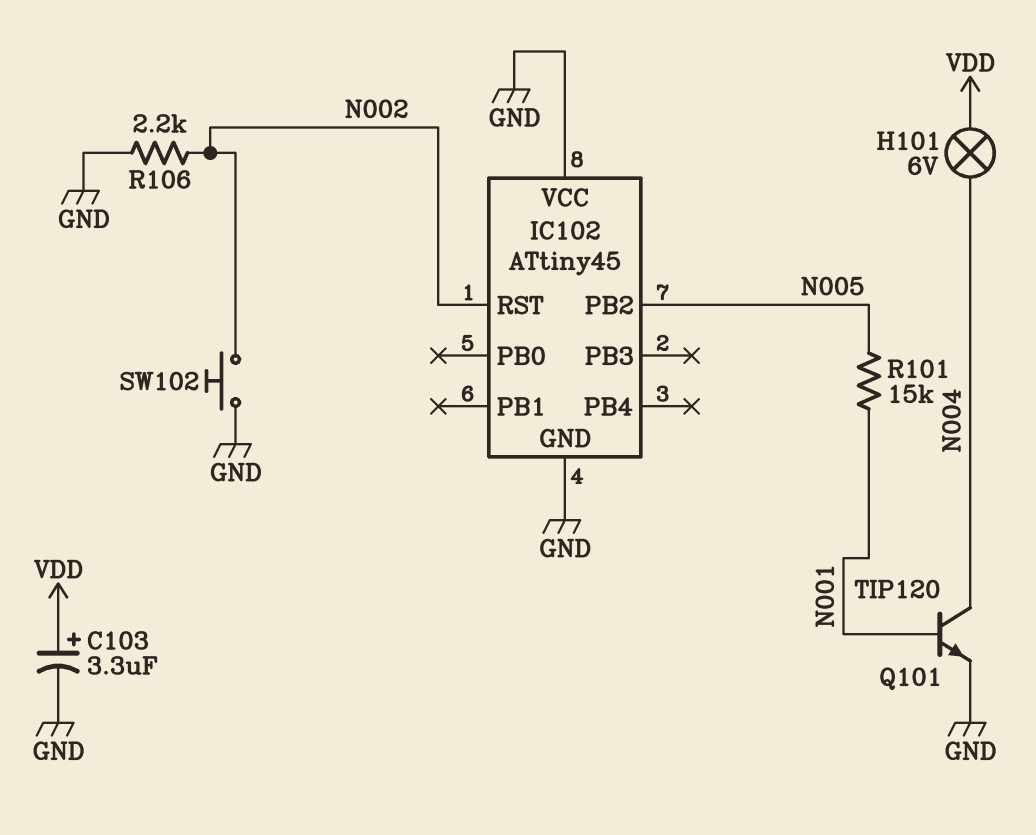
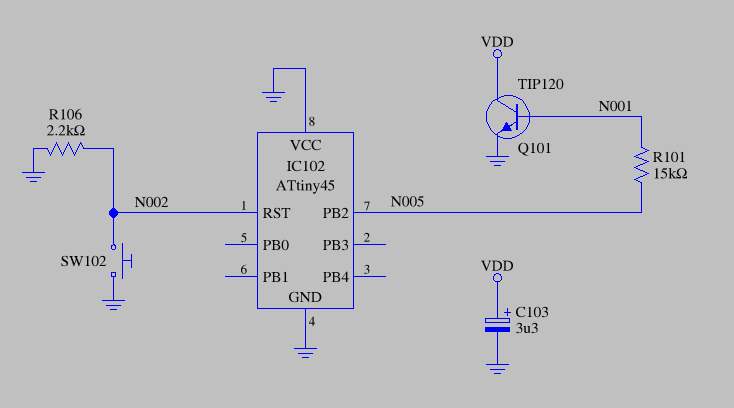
H101: lamp 6V (N004, VDD) -> none
Q101: NPN TIP120 (B N001, C N004, E GND) -> NPN TIP120 (B N001, C VDD, E GND)

